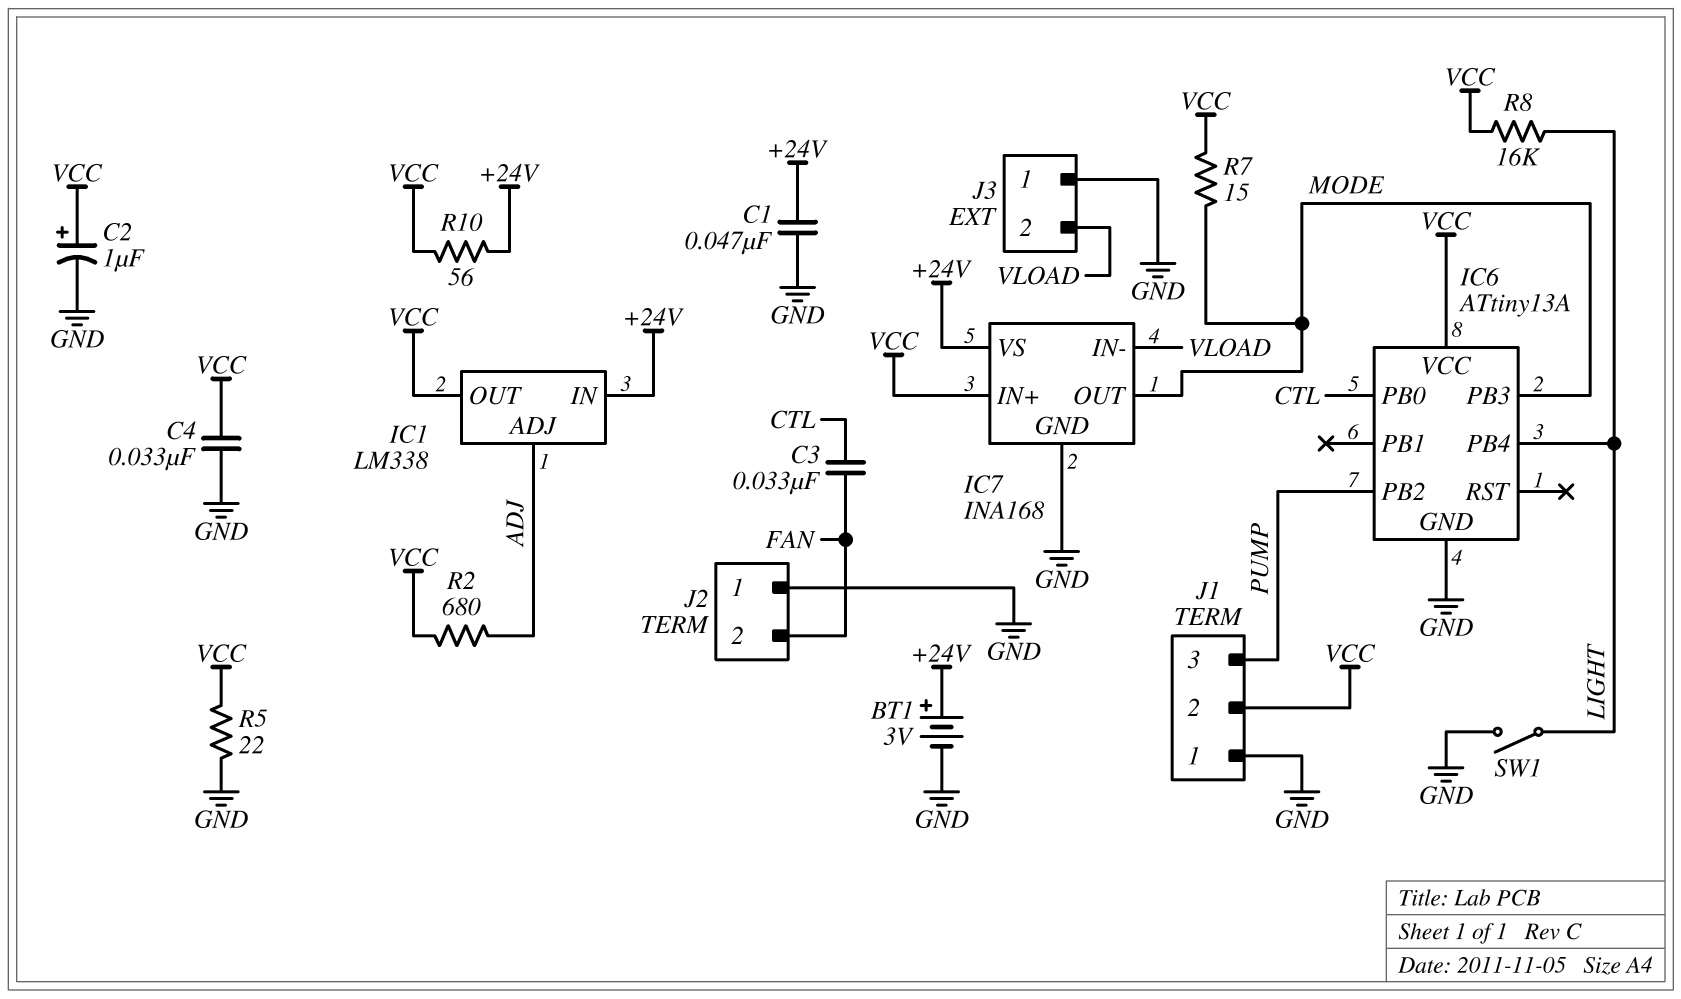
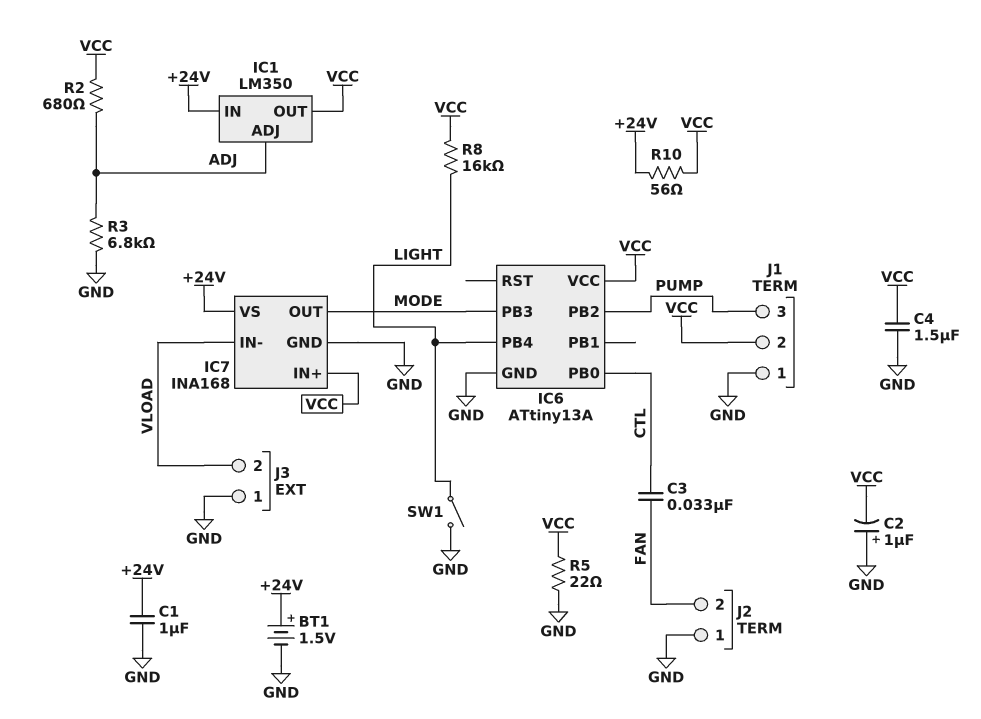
BT1: 3V (plus +24V, minus GND) -> 1.5V (plus +24V, minus GND)
C1: 47nF (+24V, GND) -> 1uF (+24V, GND)
C2: 1uF (plus VCC, minus GND) -> 1uF (plus GND, minus VCC)
C4: 33nF (GND, VCC) -> 1.5uF (GND, VCC)
IC1: LM338 -> LM350
R3: none -> 6.8k (ADJ, GND)
R7: 15 (MODE, VCC) -> none

